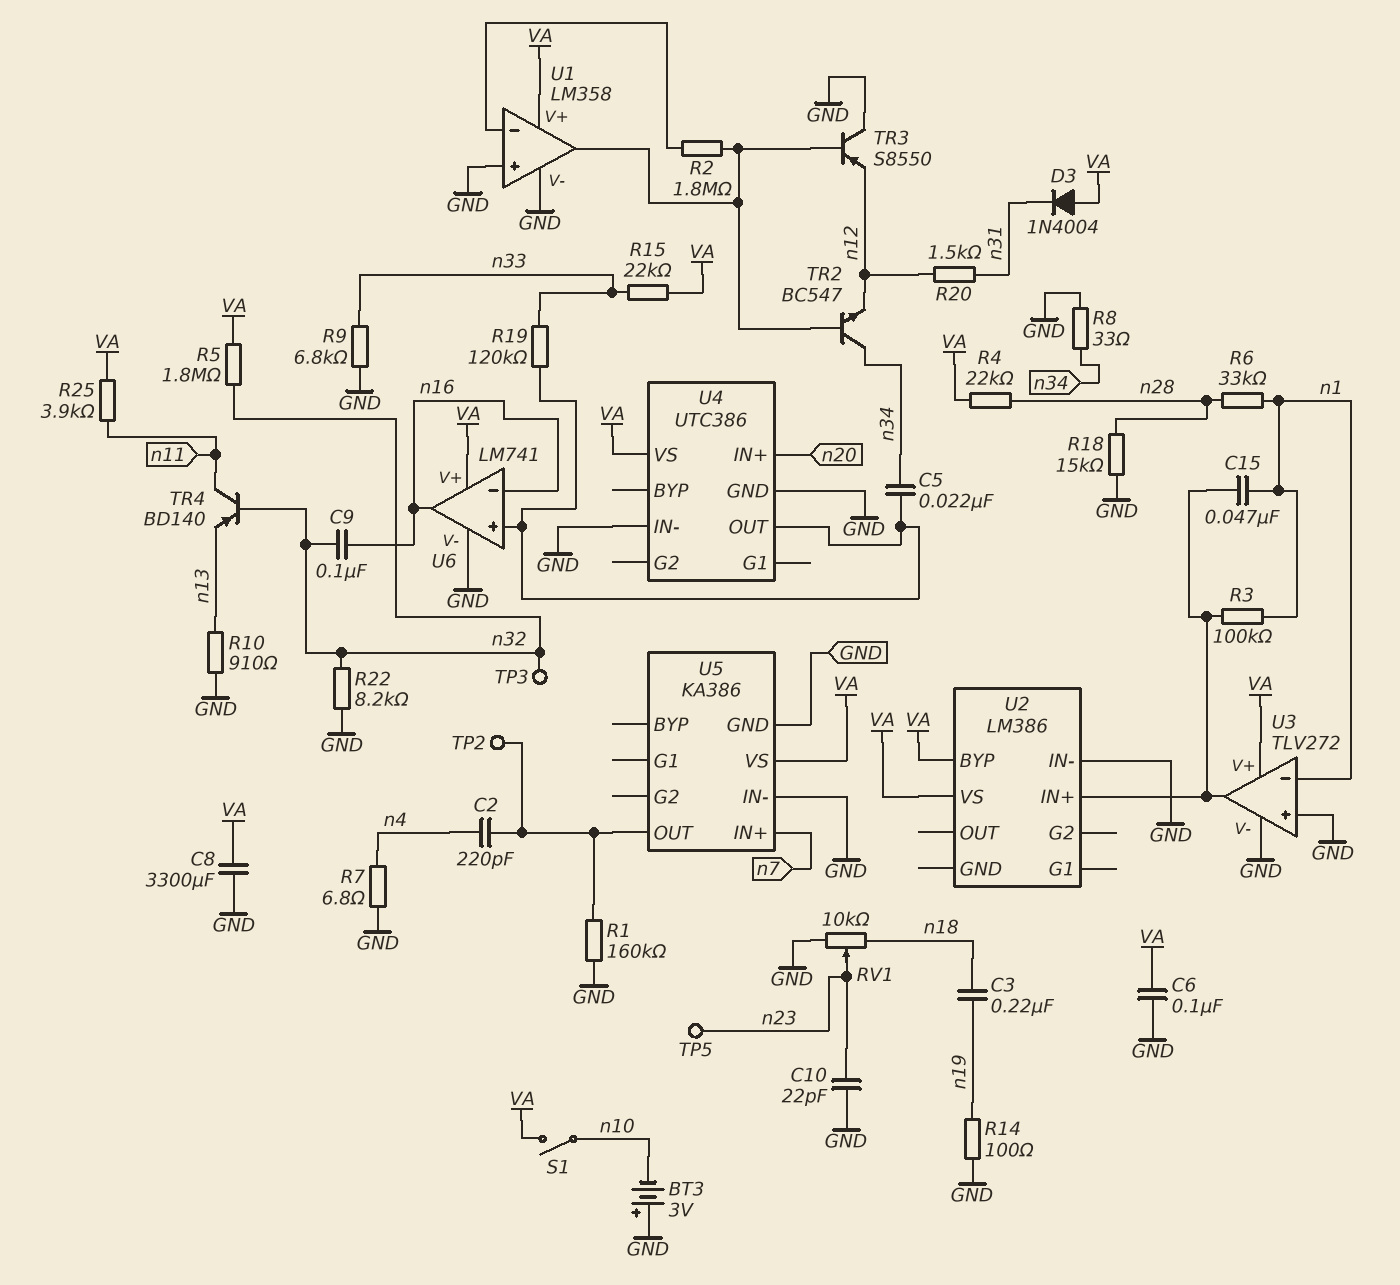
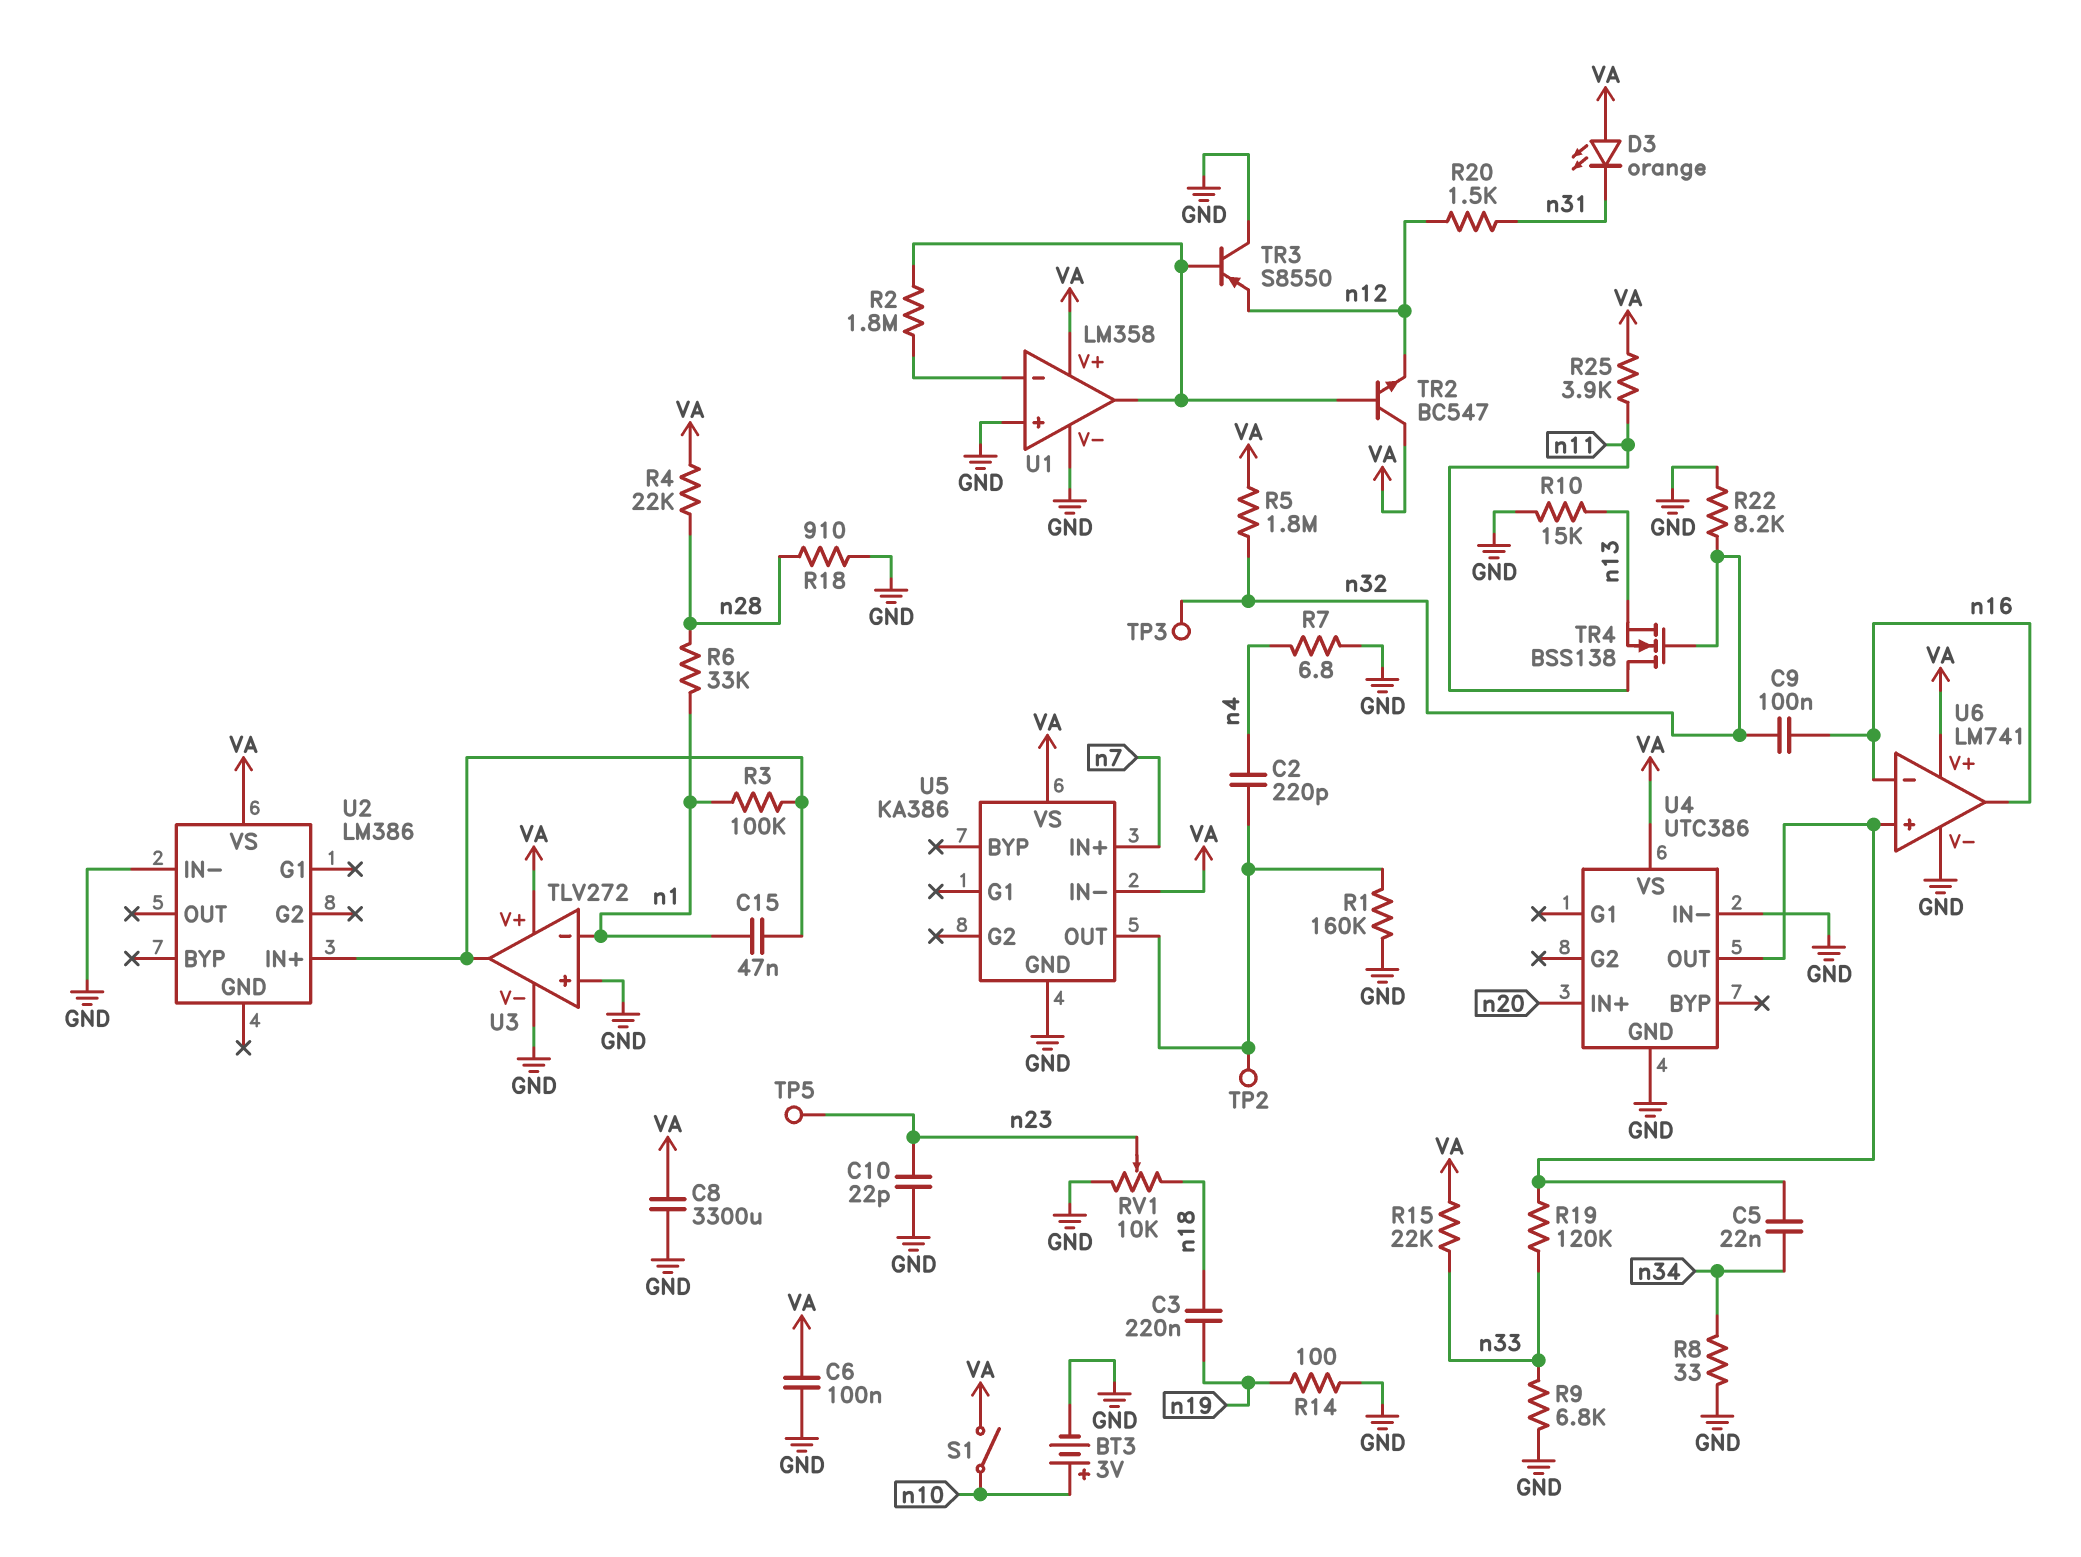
BT3: 3V (plus GND, minus n10) -> 3V (plus n10, minus GND)
D3: diode 1N4004 (A VA, K n31) -> LED orange (A VA, K n31)
R10: 910 (GND, n13) -> 15k (GND, n13)
R18: 15k (GND, n28) -> 910 (GND, n28)
TR2: NPN BC547 (B U1/out, C n34, E n12) -> NPN BC547 (B U1/out, C VA, E n12)
TR4: PNP BD140 (B n32, C n11, E n13) -> NMOS BSS138 (G n32, D n11, S n13)
U2 pin BYP: VA -> none
U5 pin IN-: GND -> VA

